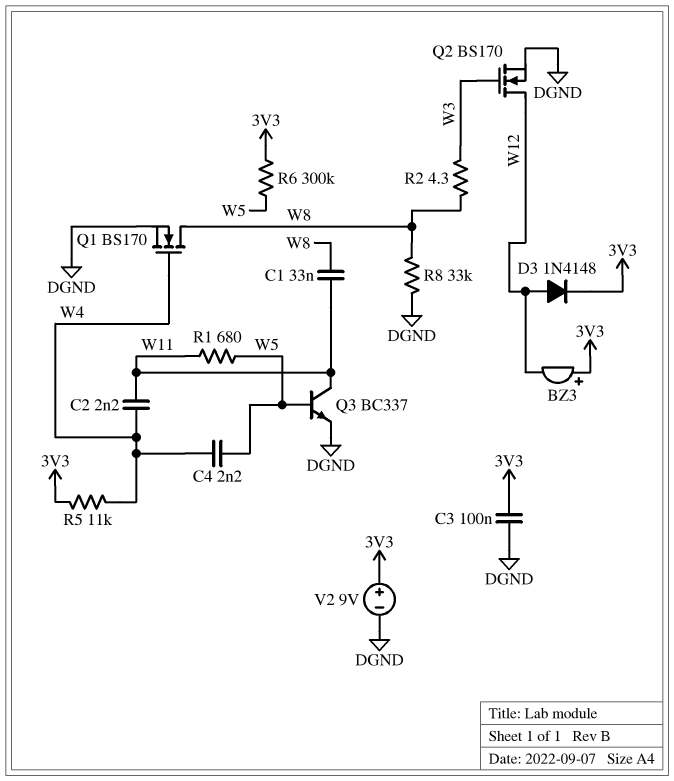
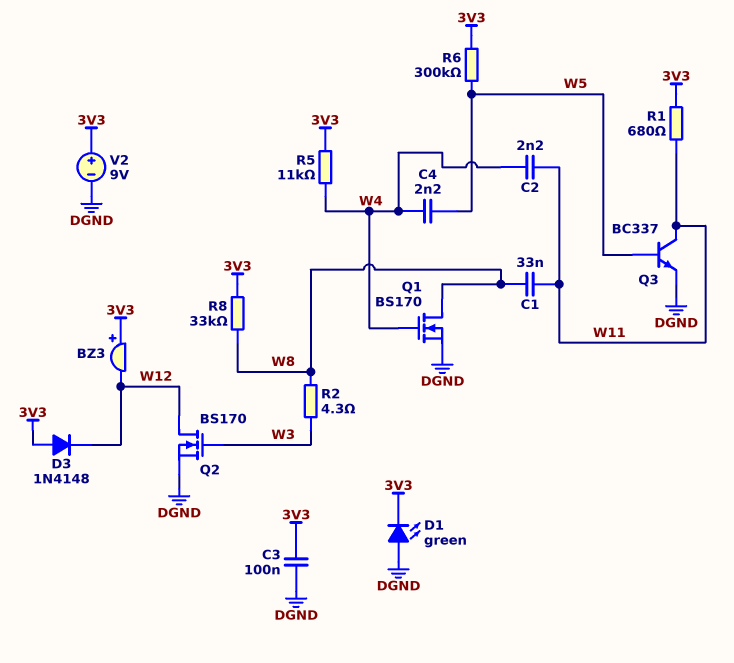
D1: none -> LED green (A DGND, K 3V3)
D3: diode 1N4148 (A W12, K 3V3) -> diode 1N4148 (A 3V3, K W12)
R1: 680 (W5, W11) -> 680 (3V3, W11)
R8: 33k (DGND, W8) -> 33k (3V3, W8)

